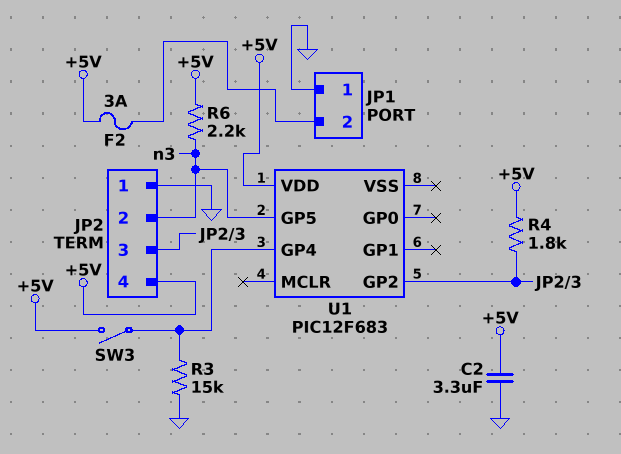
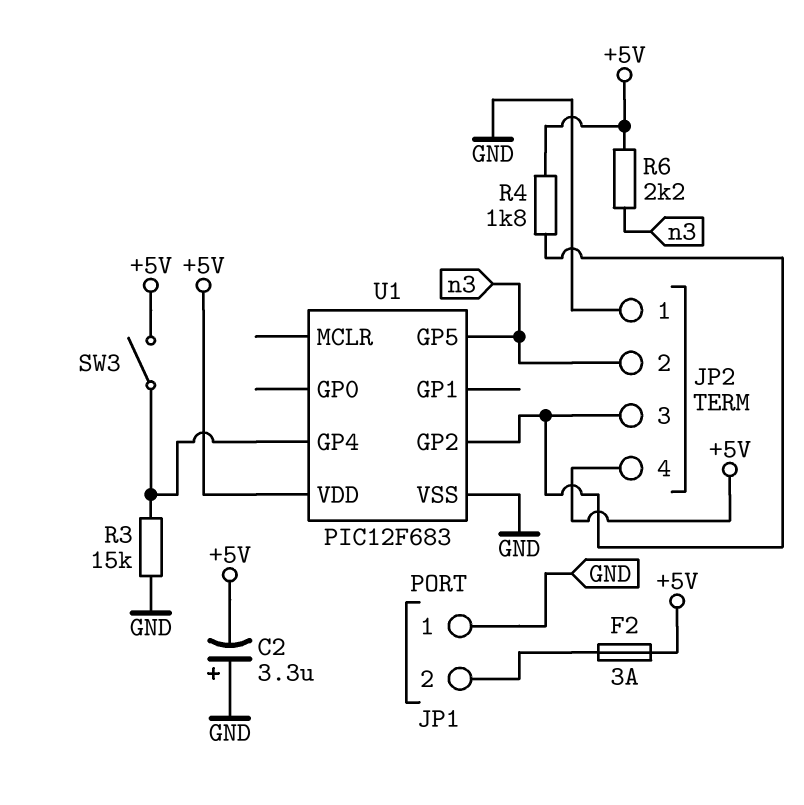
C2: 3.3uF (+5V, GND) -> 3.3uF (plus GND, minus +5V)
U1 pin VSS: none -> GND

